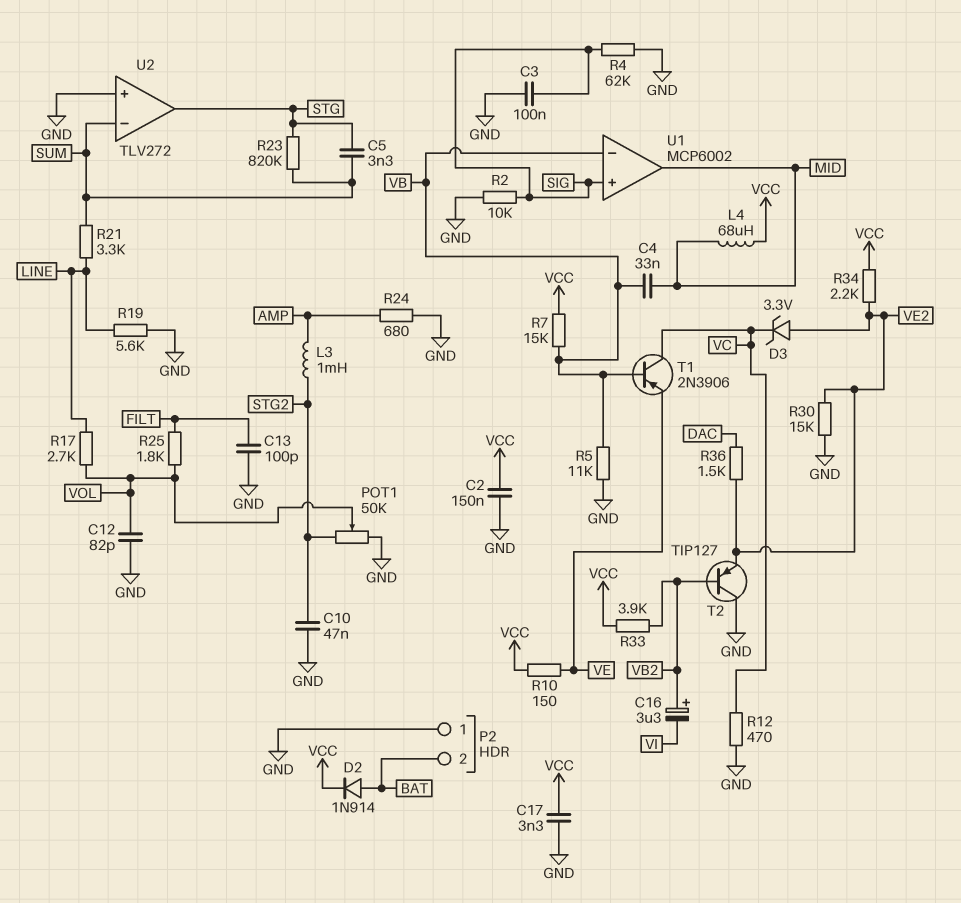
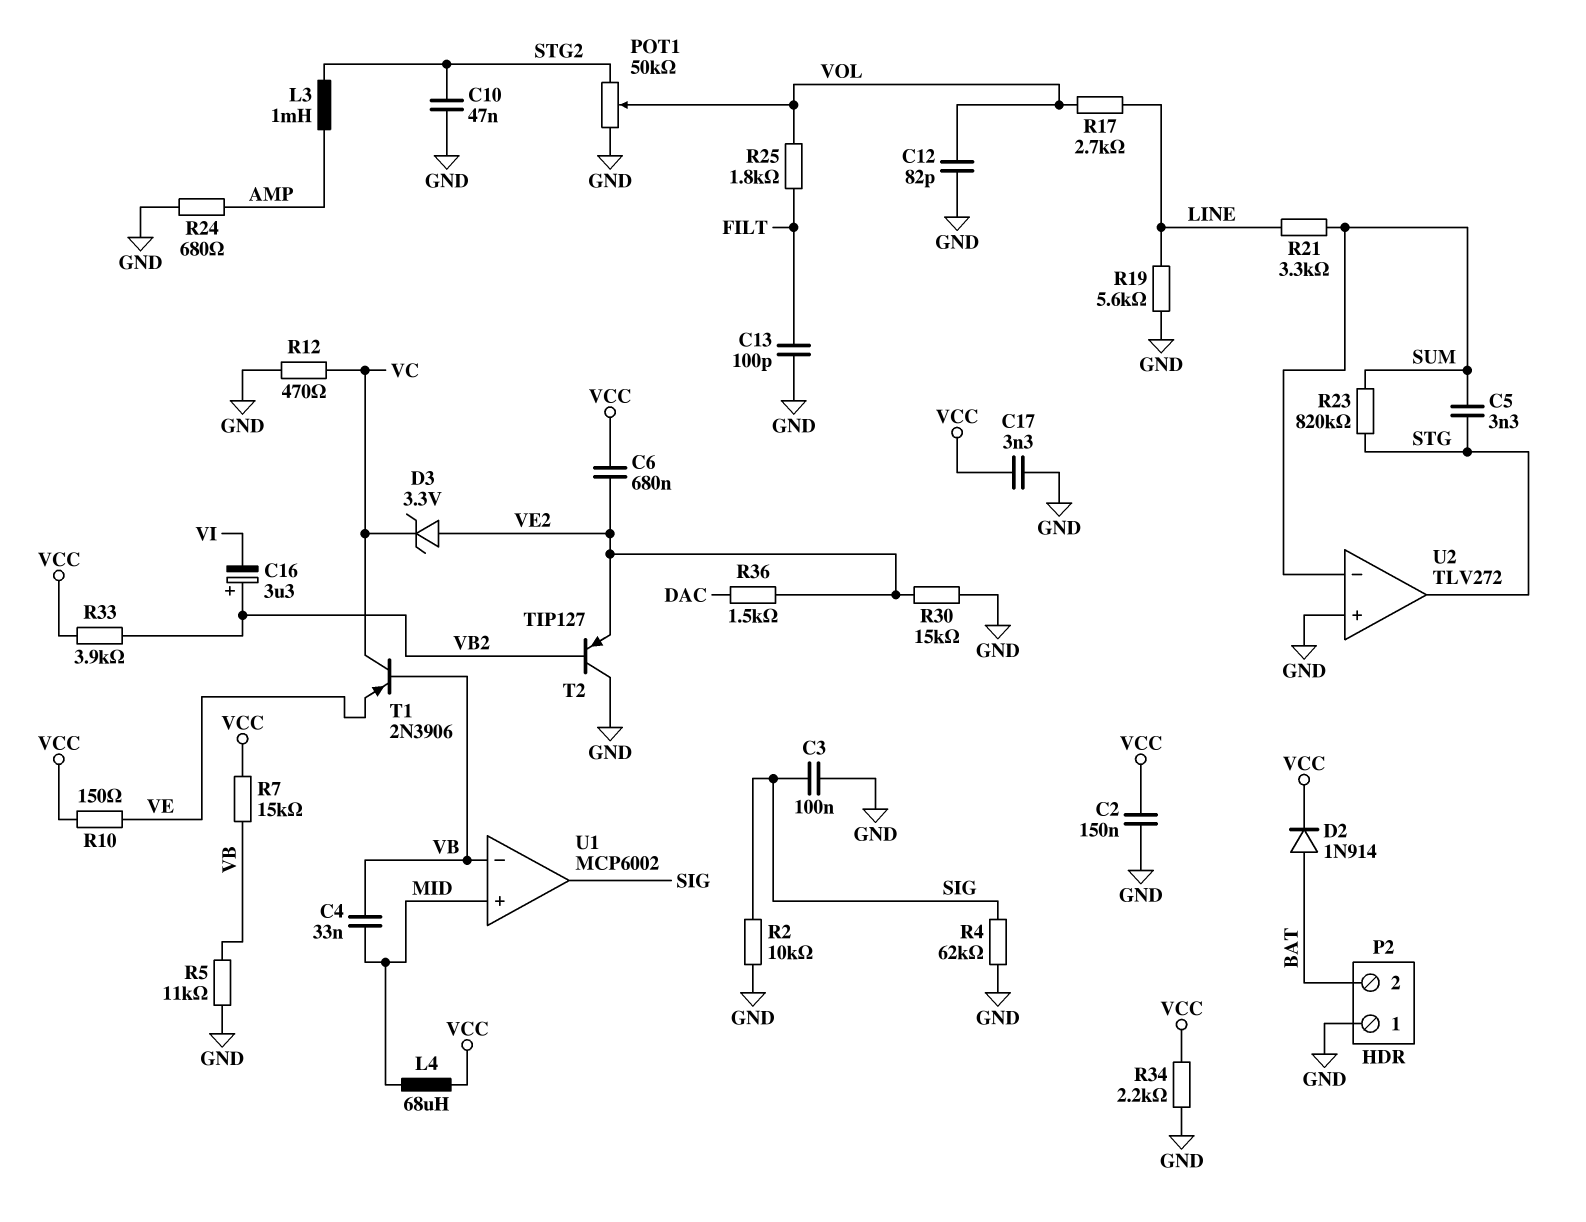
C6: none -> 680nF (VCC, VE2)
R34: 2.2k (VCC, VE2) -> 2.2k (GND, VCC)
U1 pin in+: SIG -> MID
U1 pin out: MID -> SIG

